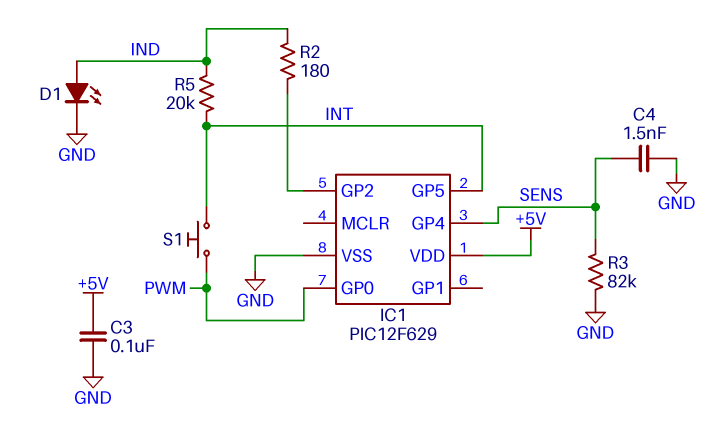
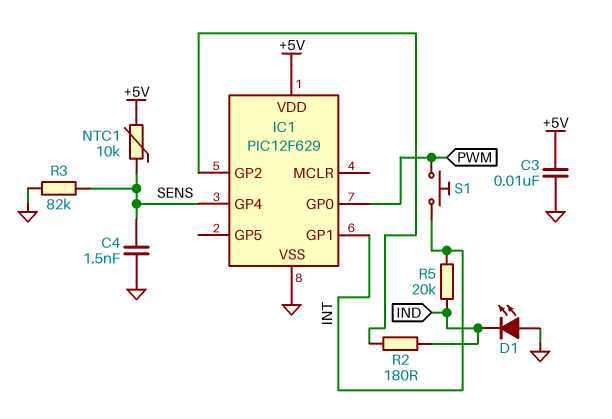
C3: 100nF (+5V, GND) -> 10nF (+5V, GND)
D1: LED (A IND, K GND) -> LED (A GND, K IND)
IC1 pin GP1: none -> INT
IC1 pin GP5: INT -> none
NTC1: none -> 10k (+5V, SENS)

